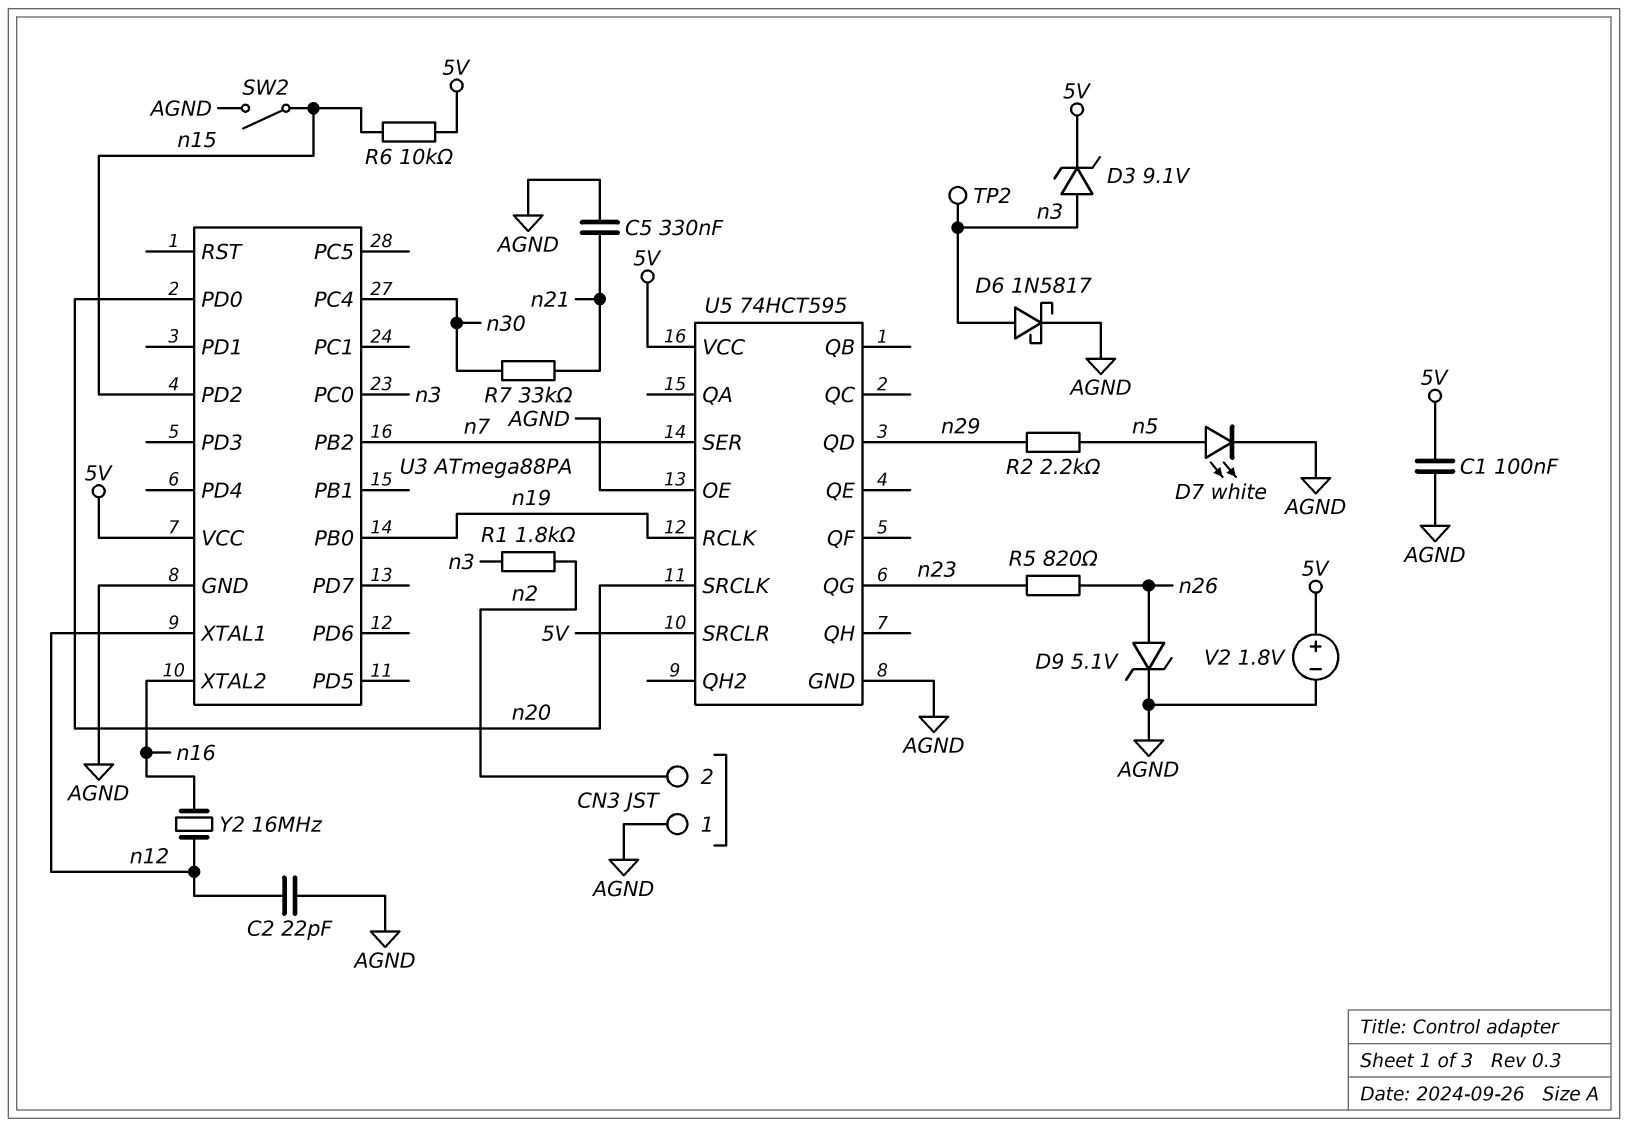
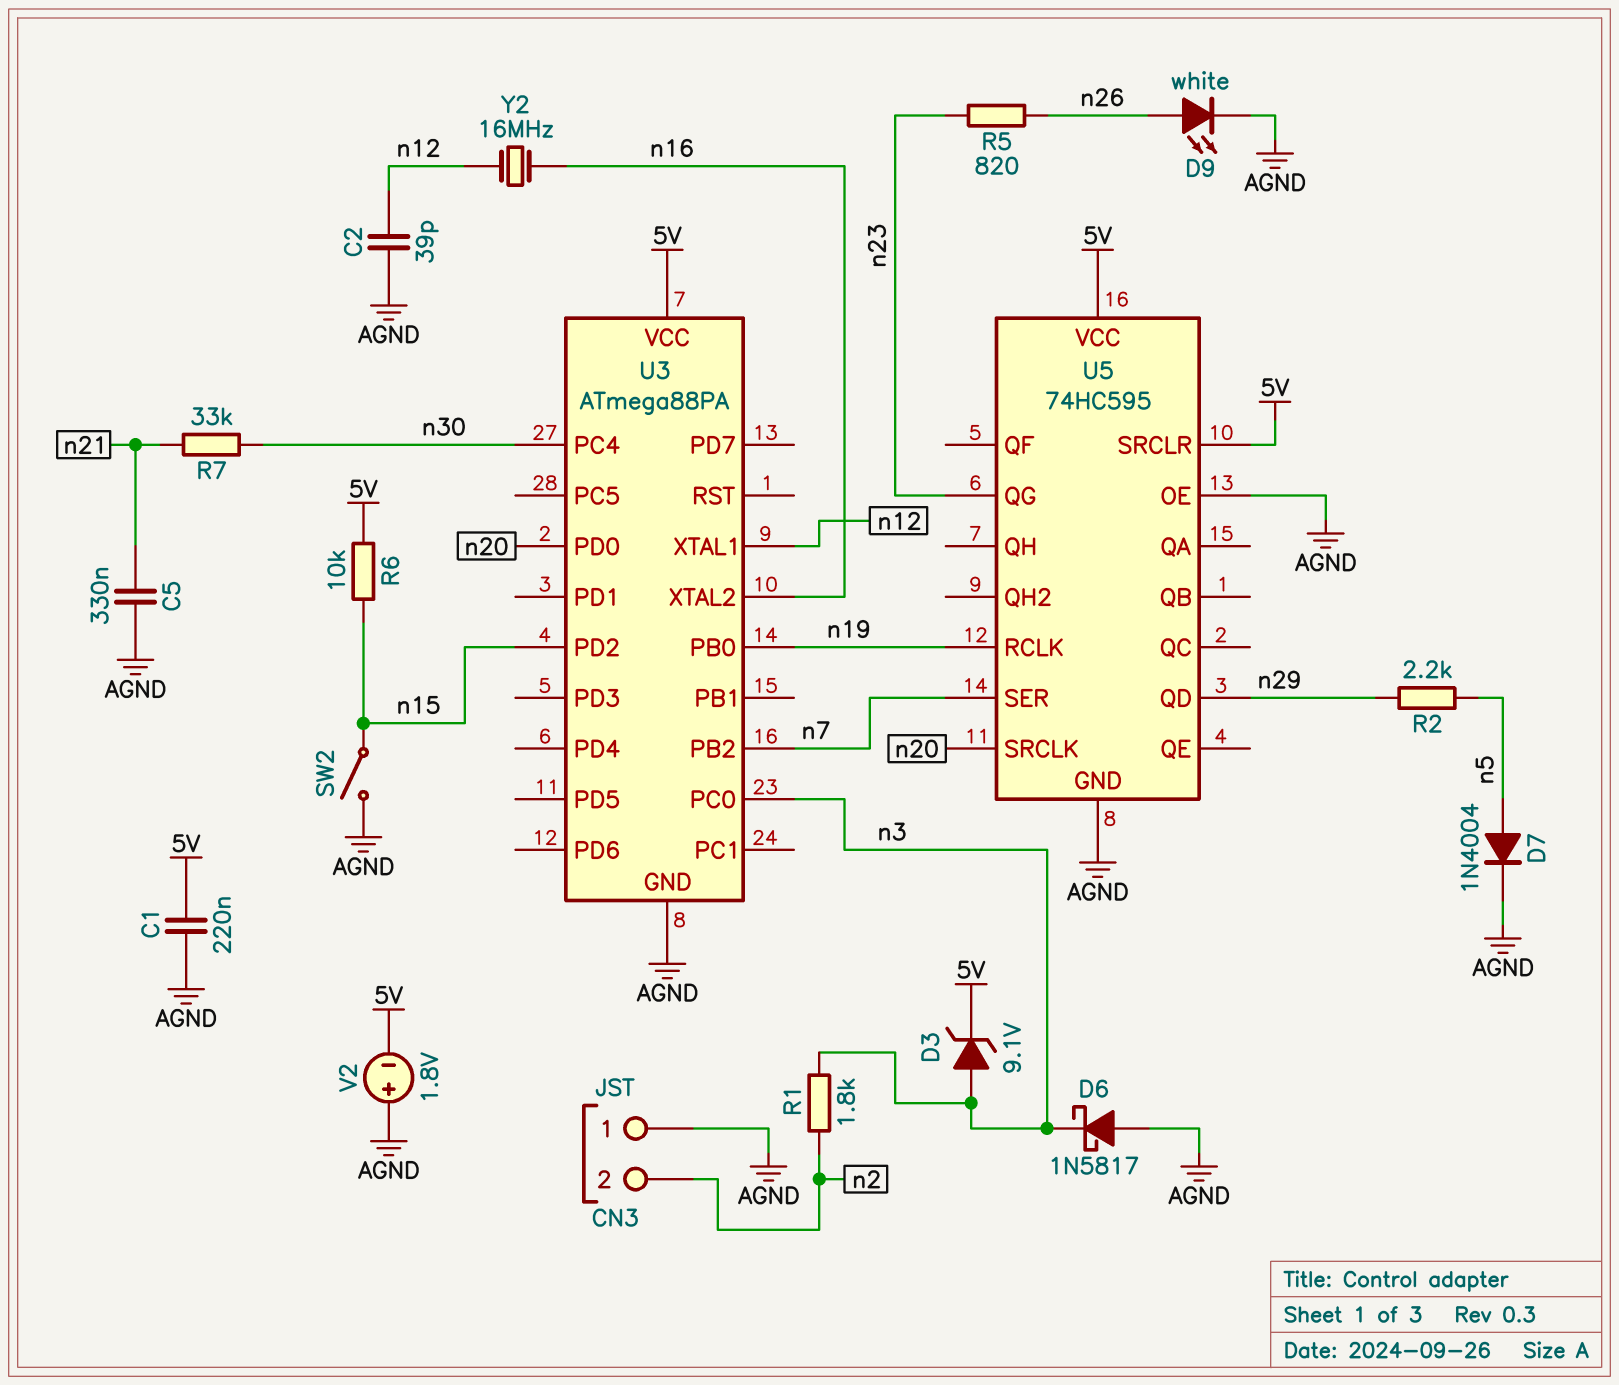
C1: 100nF (5V, AGND) -> 220nF (5V, AGND)
C2: 22pF (AGND, n12) -> 39pF (AGND, n12)
D6: schottky 1N5817 (A n3, K AGND) -> schottky 1N5817 (A AGND, K n3)
D7: LED white (A n5, K AGND) -> diode 1N4004 (A n5, K AGND)
D9: zener 5.1V (A n26, K AGND) -> LED white (A n26, K AGND)
TP2: test point (n3) -> none
U5: 74HCT595 -> 74HC595
V2: 1.8V (plus 5V, minus AGND) -> 1.8V (plus AGND, minus 5V)

